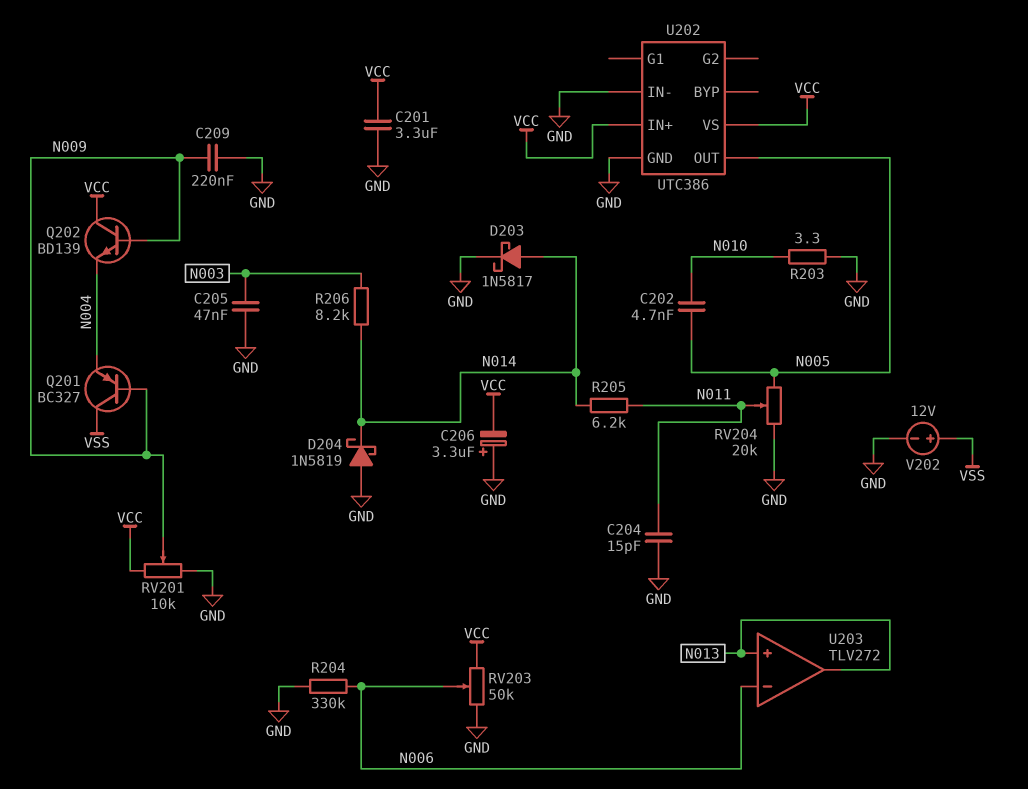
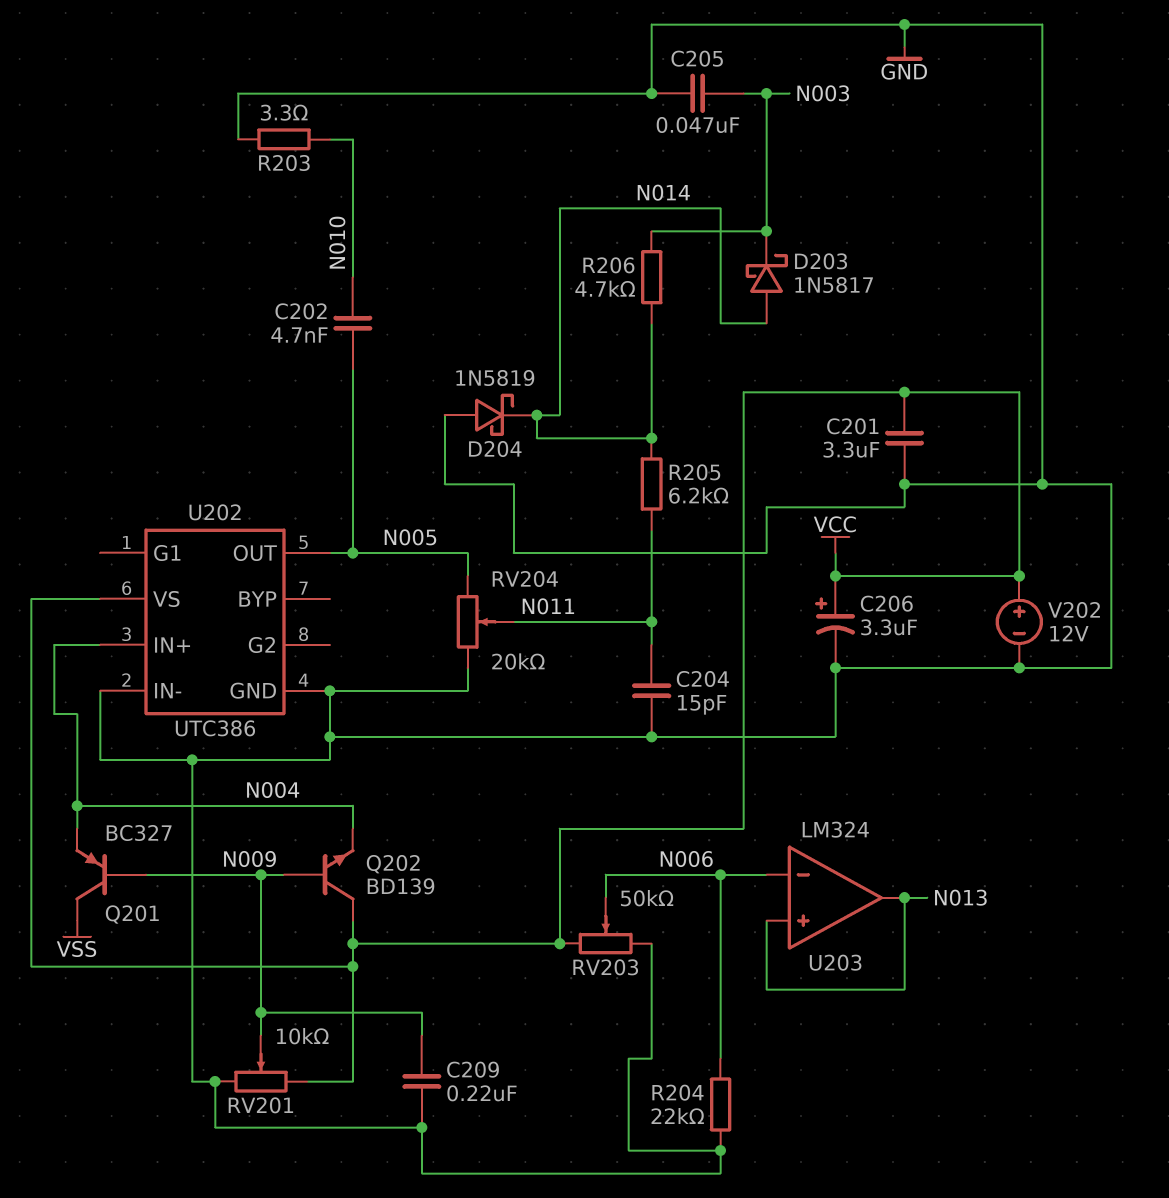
C206: 3.3uF (plus GND, minus VCC) -> 3.3uF (plus VCC, minus GND)
D203: schottky 1N5817 (A N014, K GND) -> schottky 1N5817 (A N014, K N003)
R204: 330k (GND, N006) -> 22k (GND, N006)
R206: 8.2k (N003, N014) -> 4.7k (N003, N014)
U202 pin IN+: VCC -> N004
U203: TLV272 -> LM324
V202: 12V (plus VSS, minus GND) -> 12V (plus VCC, minus GND)

